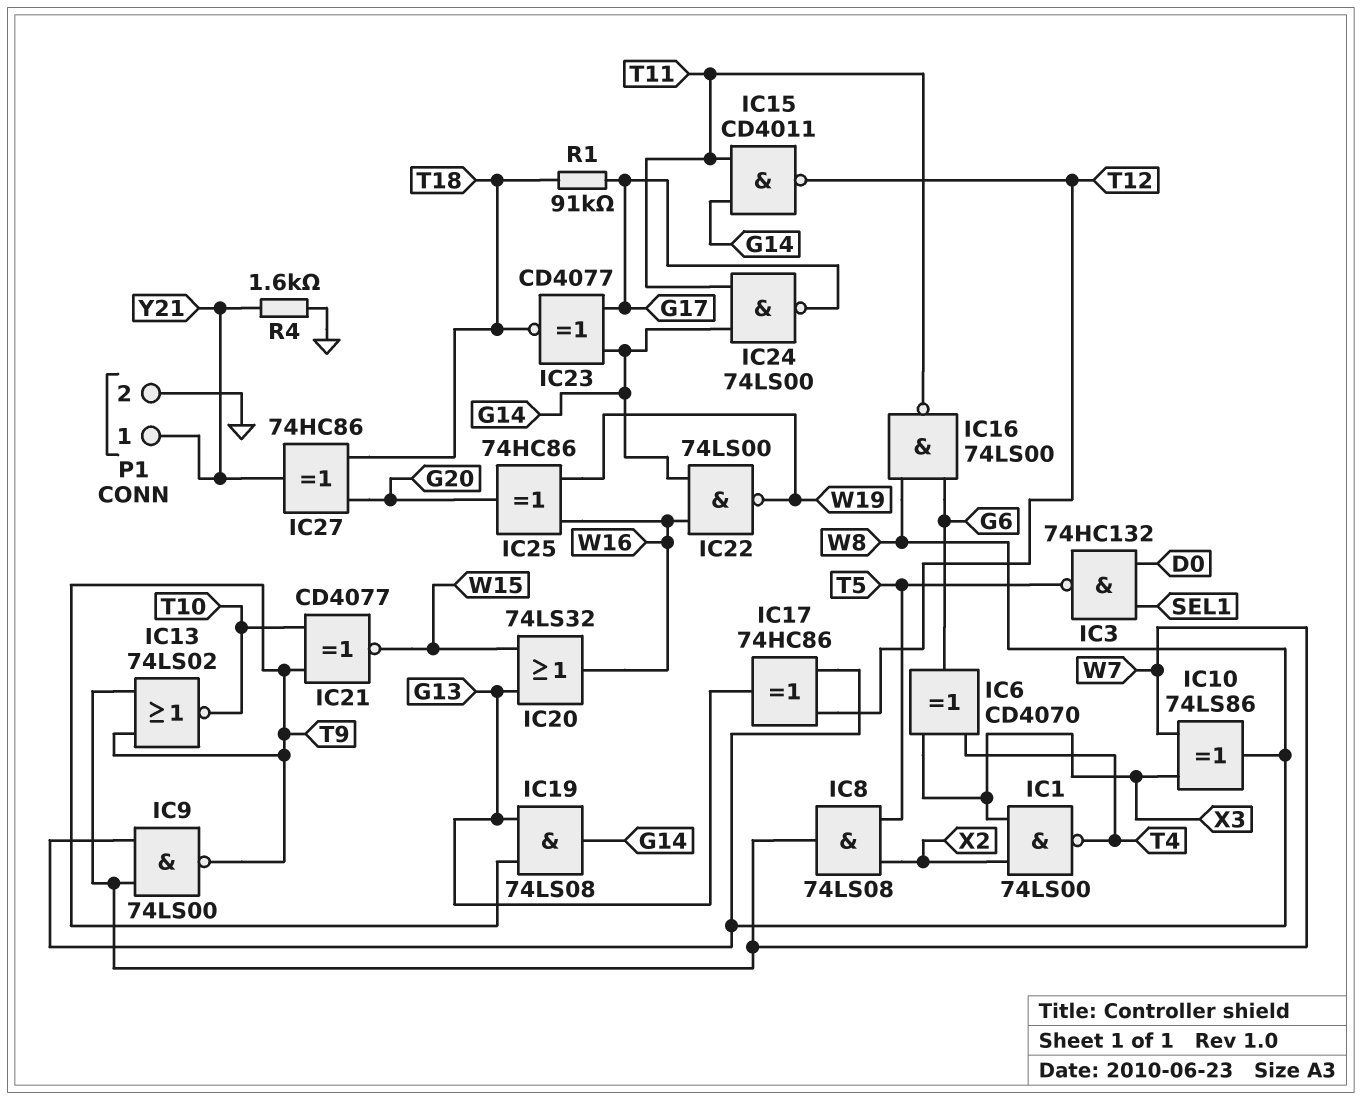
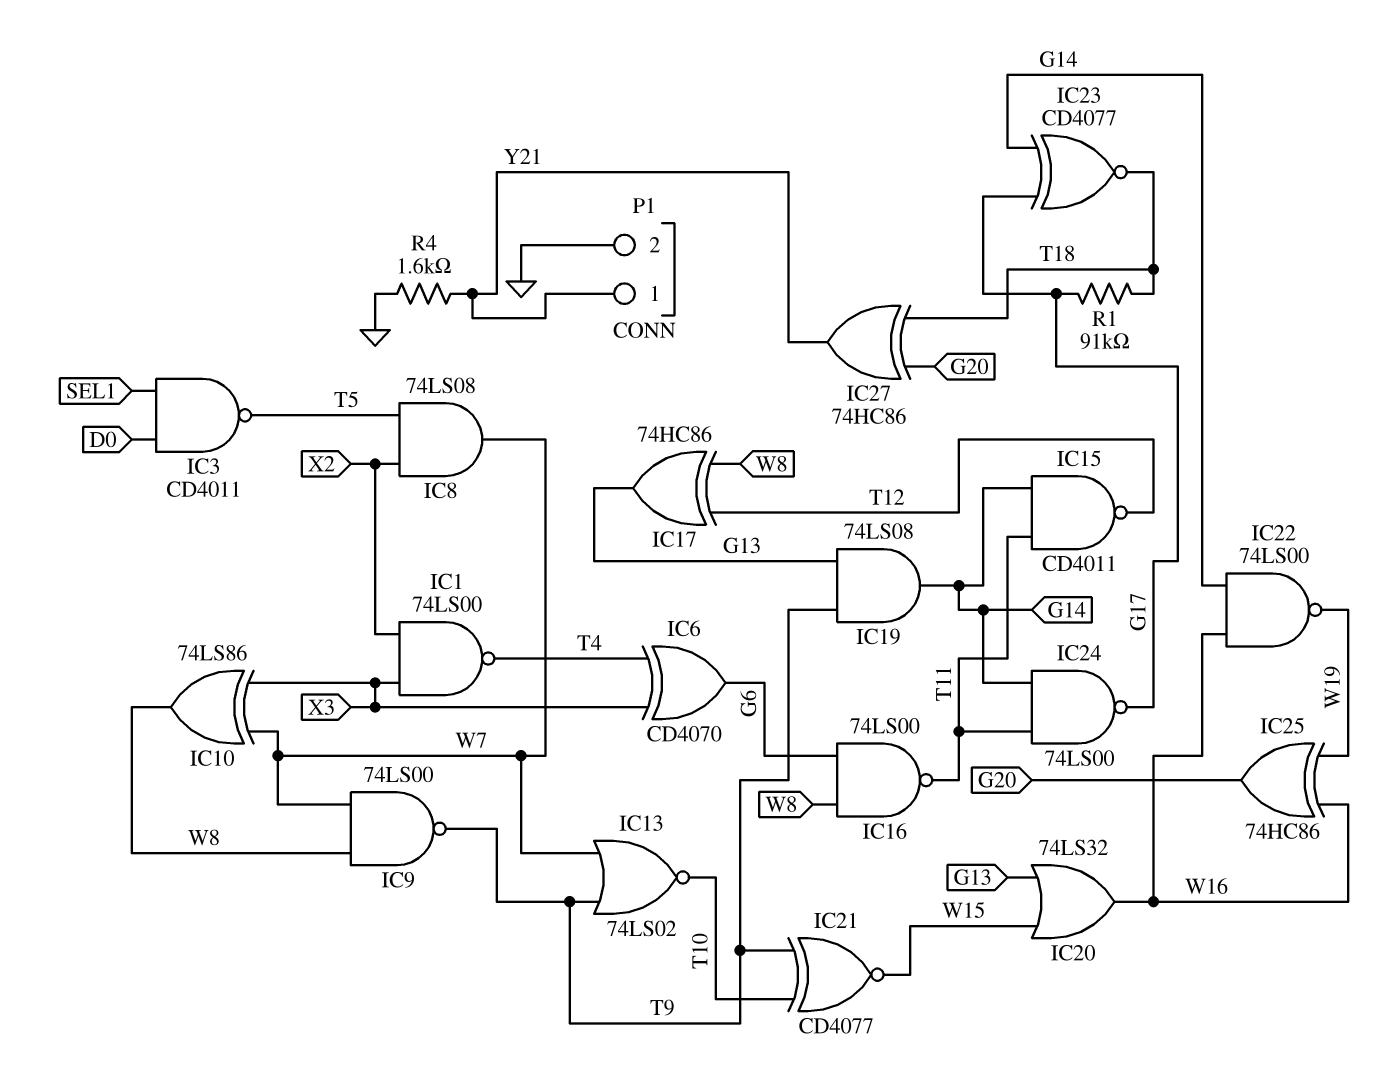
IC3: NAND 74HC132 (in D0, in SEL1, out T5) -> NAND CD4011 (in D0, in SEL1, out T5)

